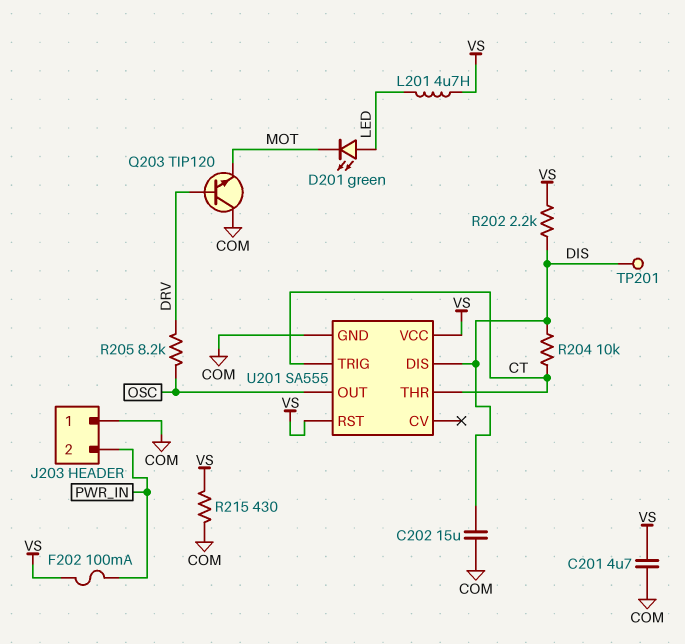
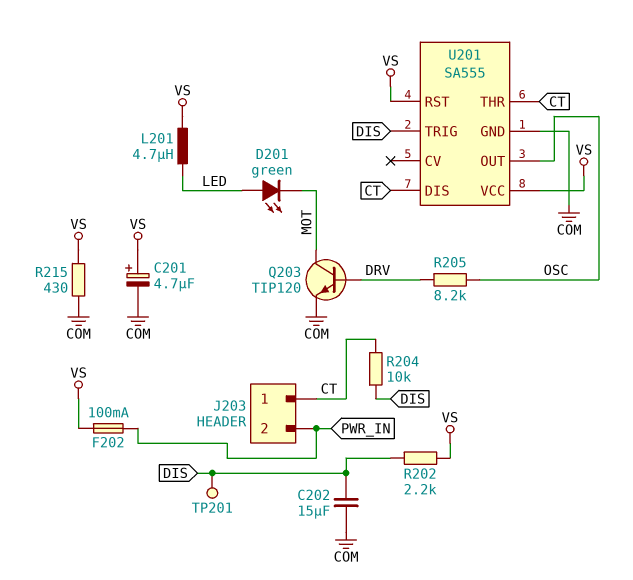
C201: 4.7uF (COM, VS) -> 4.7uF (plus VS, minus COM)
J203 pin 1: COM -> CT
Q203: NPN TIP120 (B DRV, C COM, E MOT) -> NPN TIP120 (B DRV, C MOT, E COM)
U201 pin DIS: DIS -> CT
U201 pin TRIG: CT -> DIS

